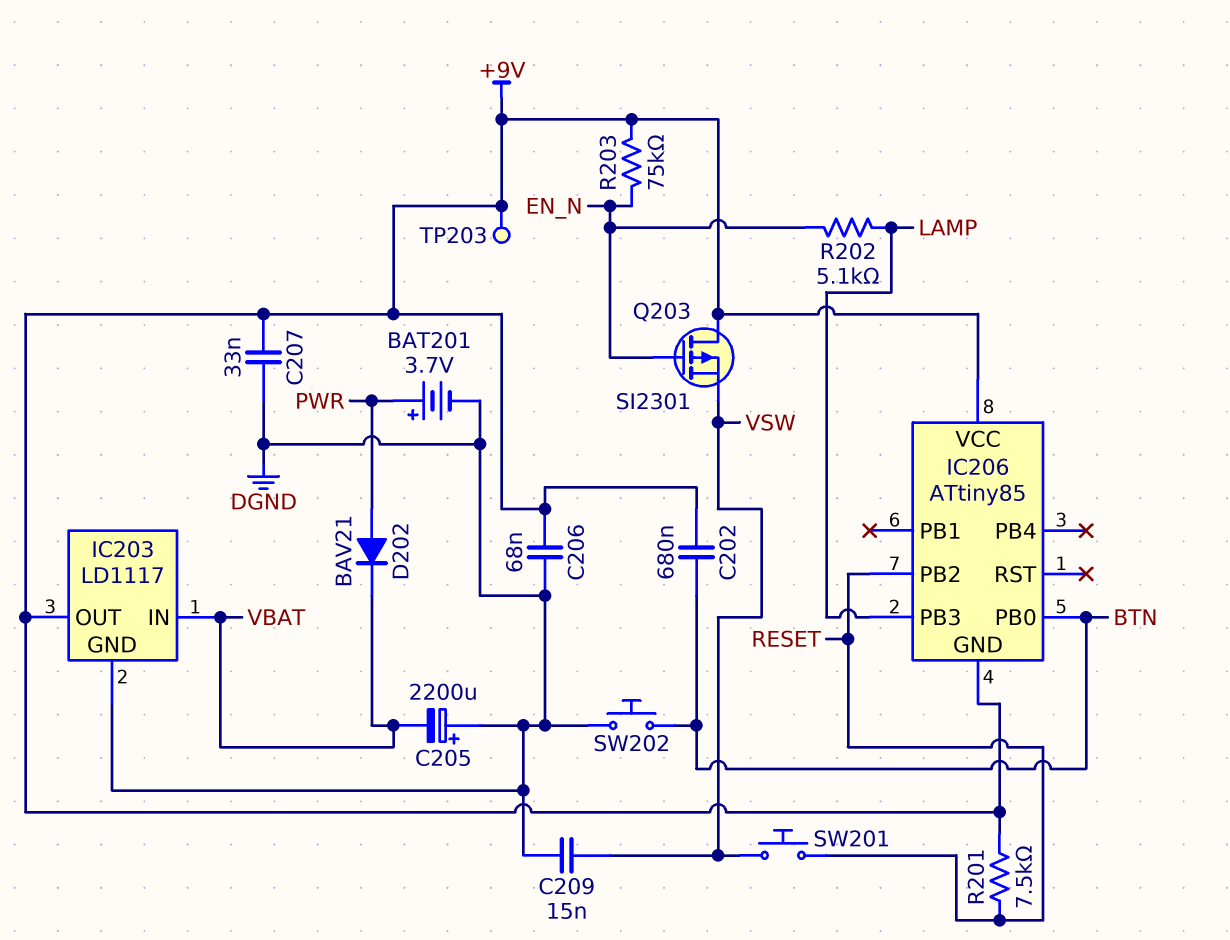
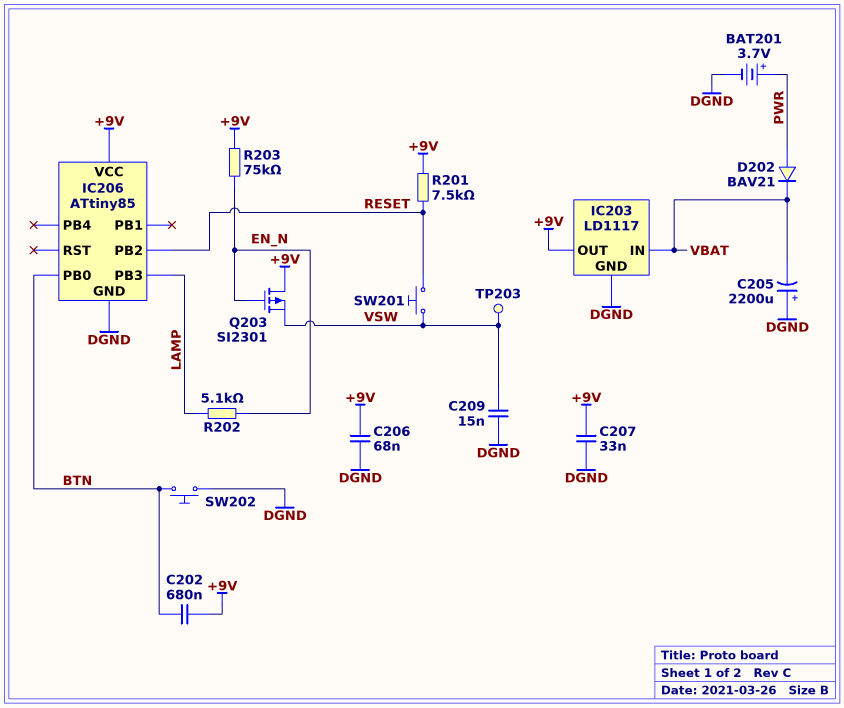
IC206 pin GND: +9V -> DGND
TP203: test point (+9V) -> test point (VSW)

